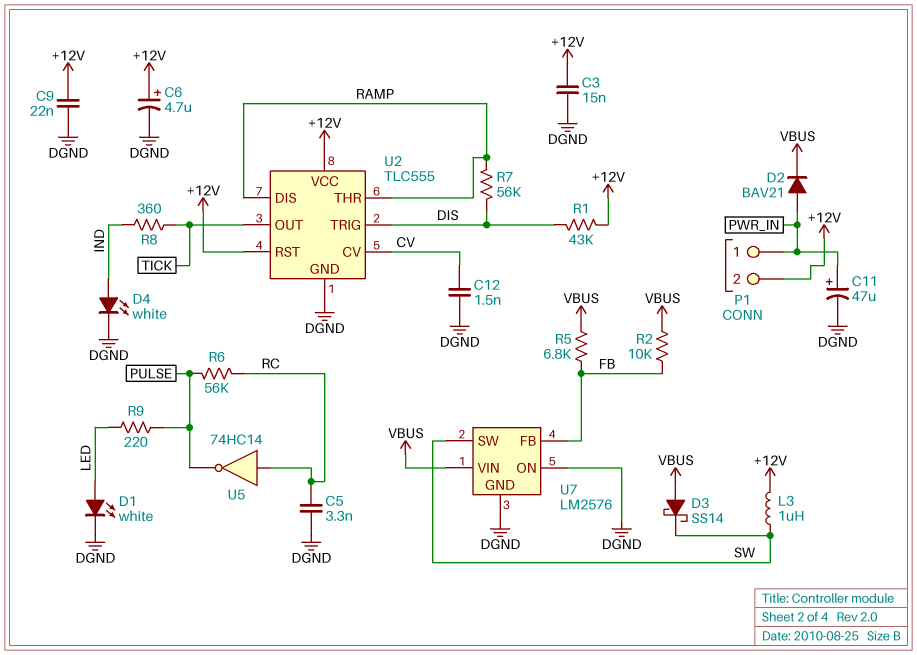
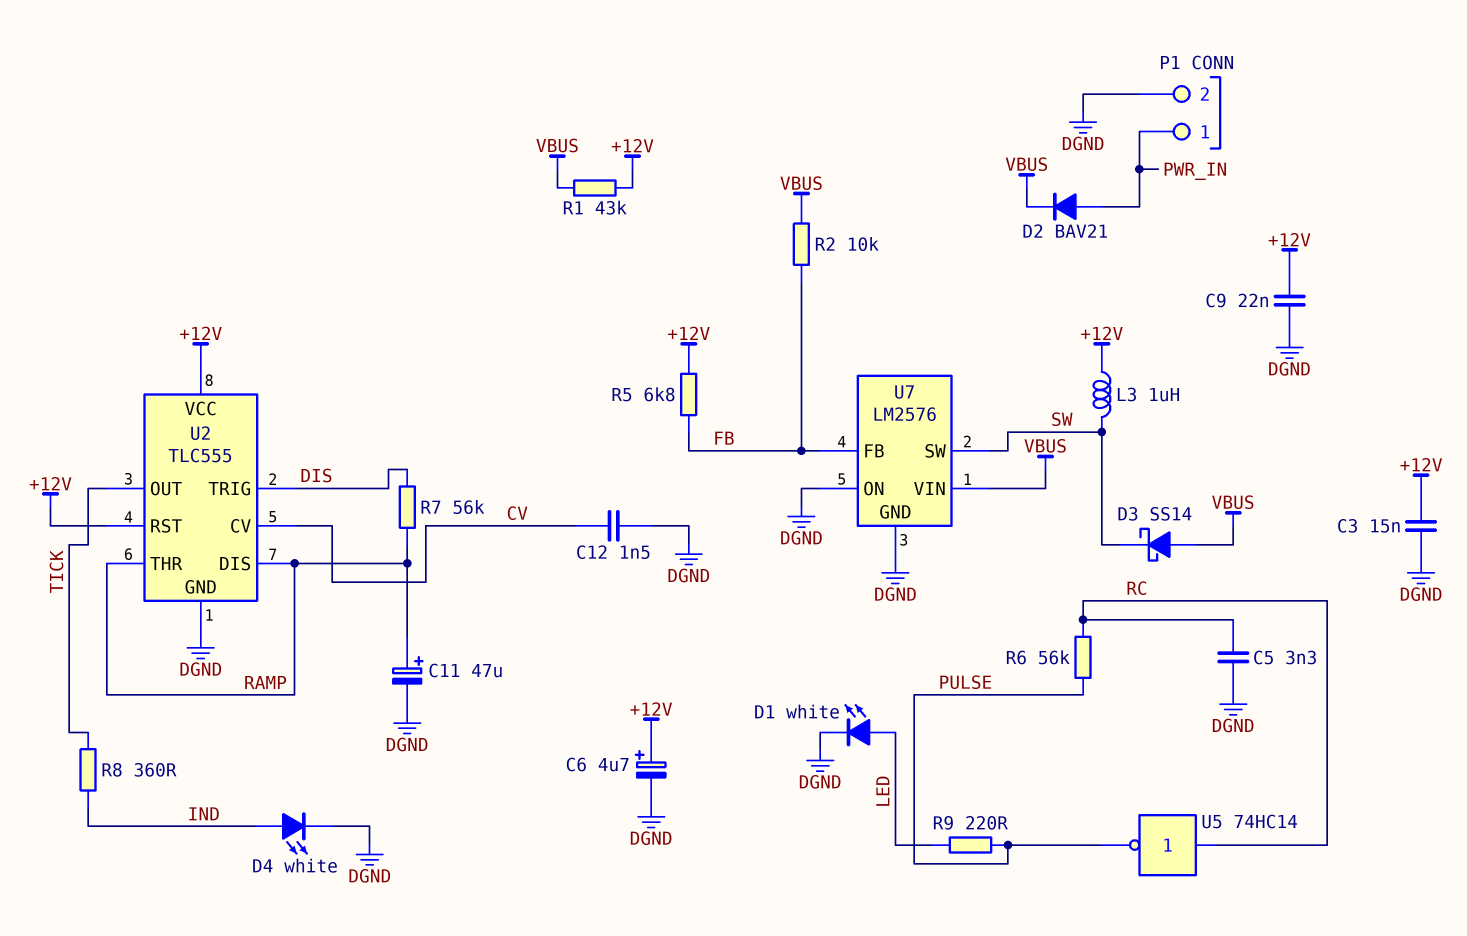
C11: 47uF (plus PWR_IN, minus DGND) -> 47uF (plus RAMP, minus DGND)
P1 pin 2: +12V -> DGND
R1: 43k (+12V, DIS) -> 43k (+12V, VBUS)
R5: 6.8k (FB, VBUS) -> 6.8k (+12V, FB)

